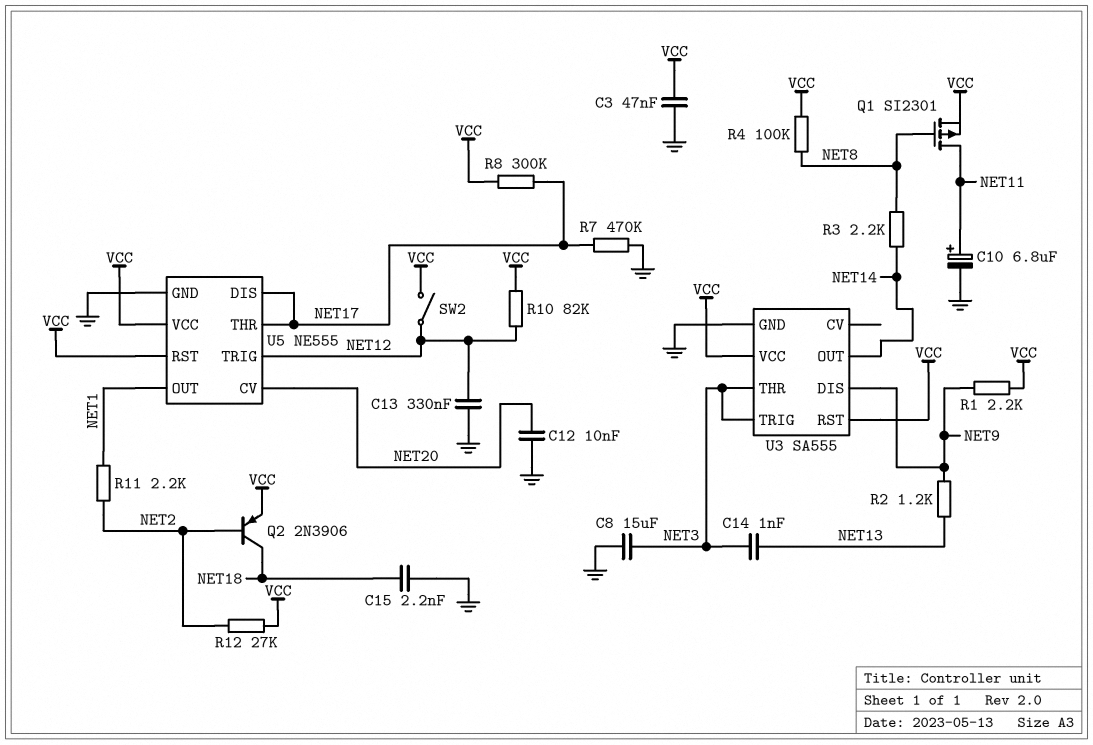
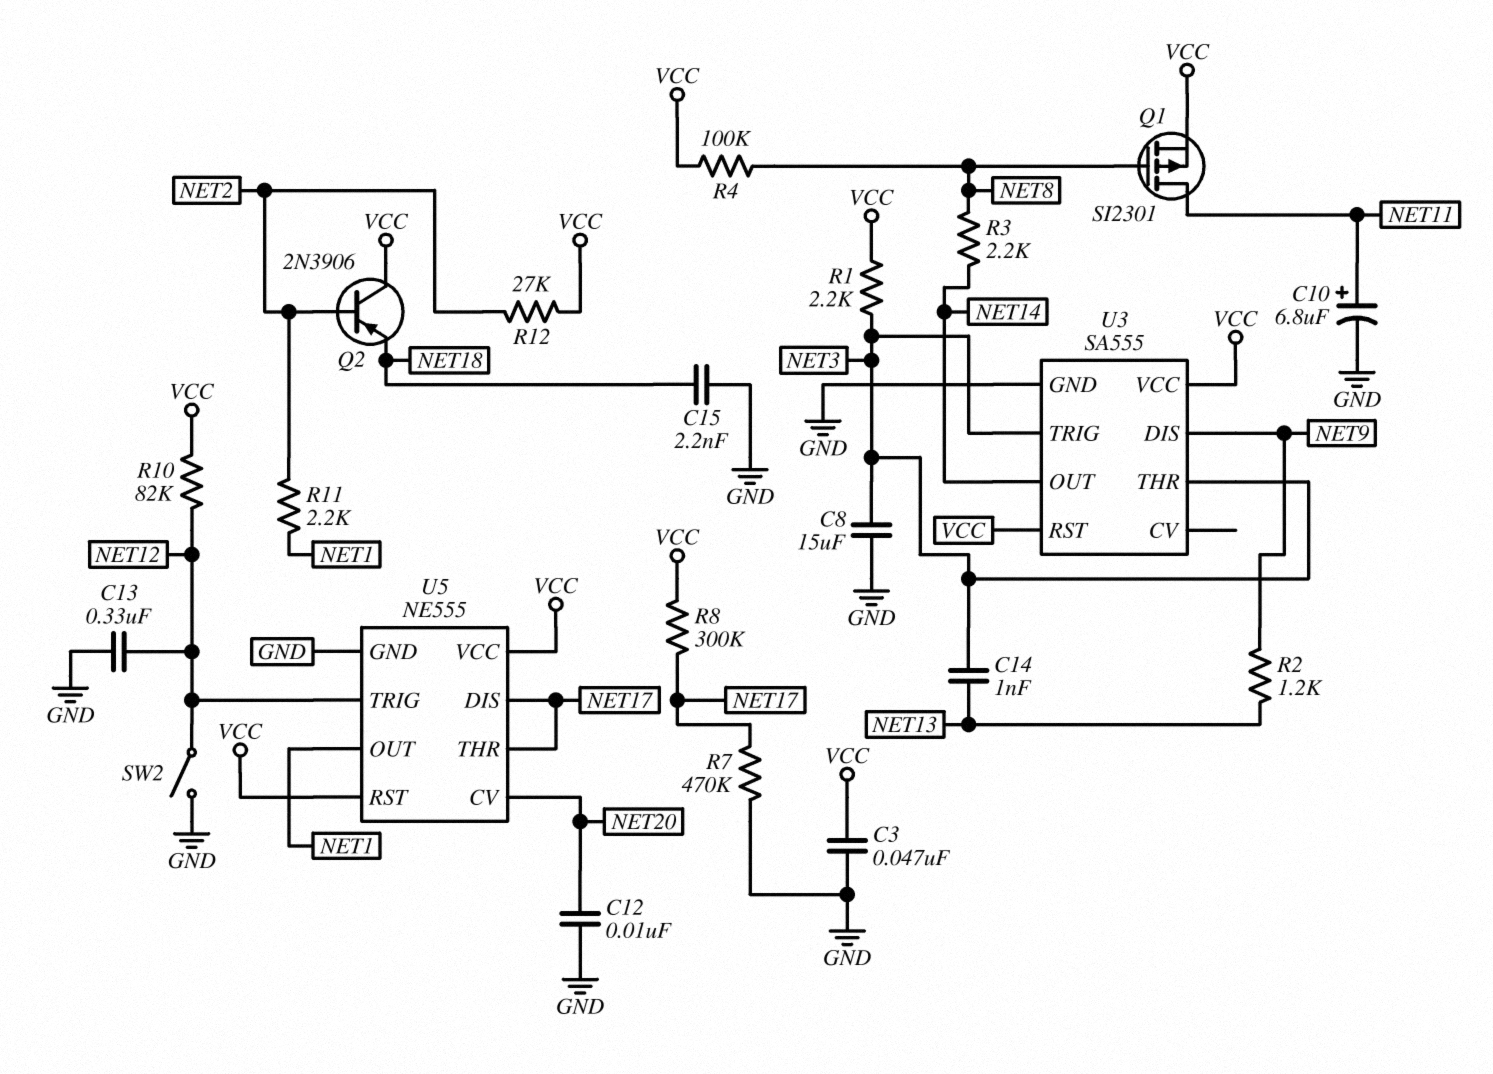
Q2: PNP 2N3906 (B NET2, C NET18, E VCC) -> PNP 2N3906 (B NET2, C VCC, E NET18)
R1: 2.2k (NET9, VCC) -> 2.2k (NET3, VCC)
SW2: switch (NET12, VCC) -> switch (GND, NET12)

